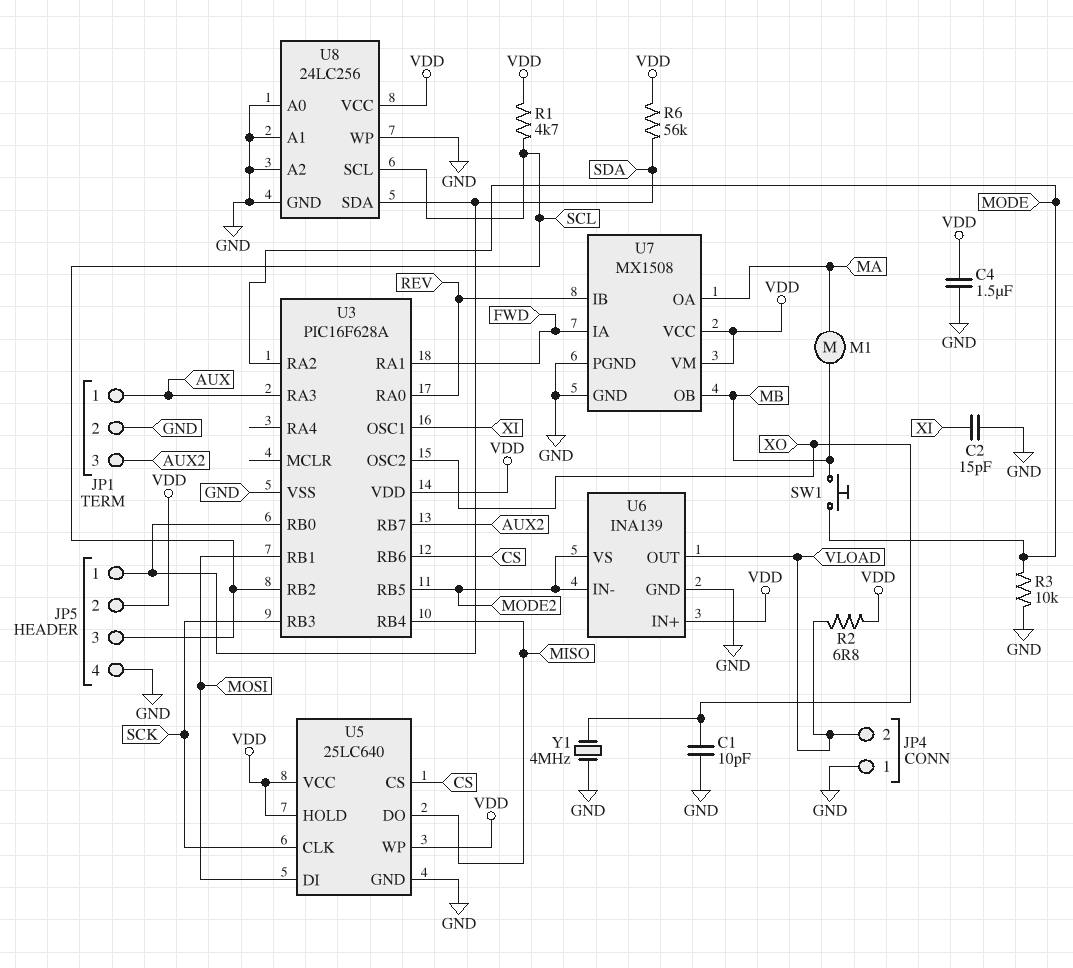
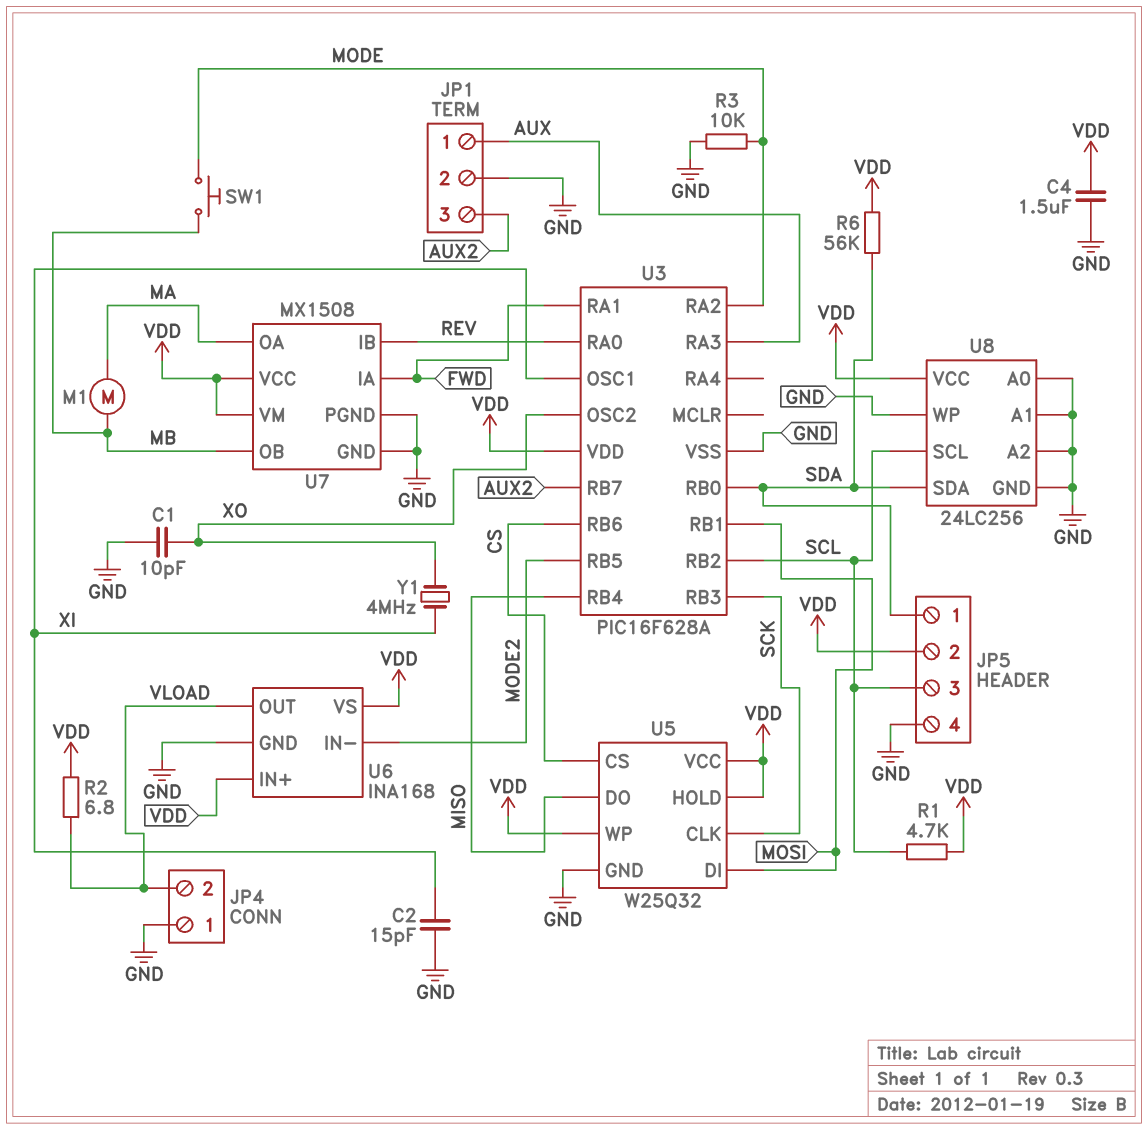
U5: 25LC640 -> W25Q32
U6: INA139 -> INA168
U6 pin VS: MODE2 -> VDD
Y1: 4MHz (GND, XO) -> 4MHz (XI, XO)

